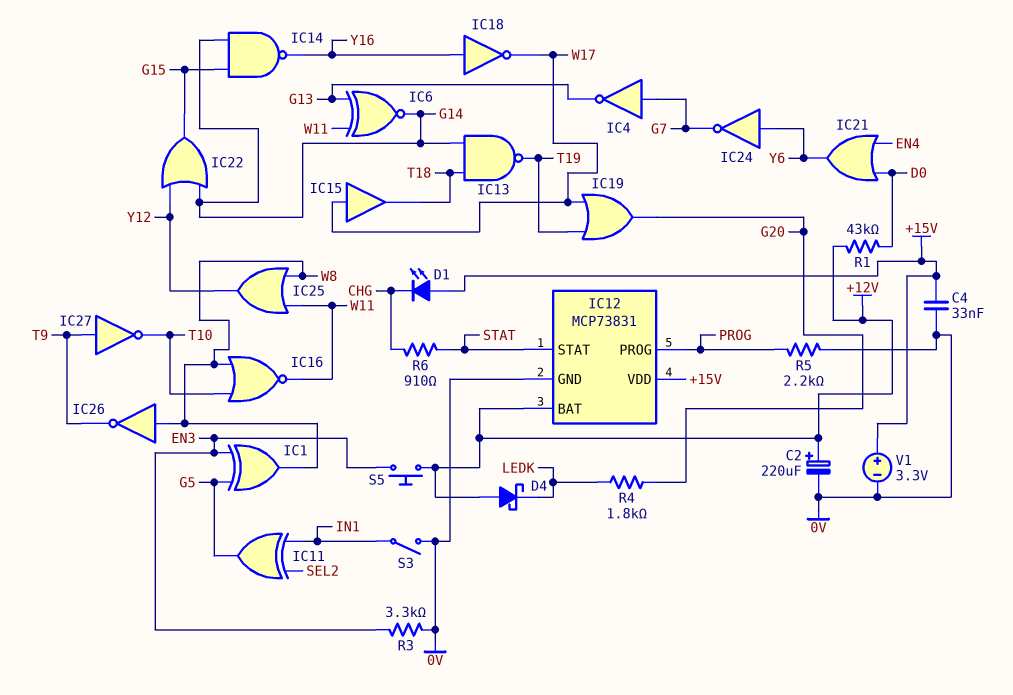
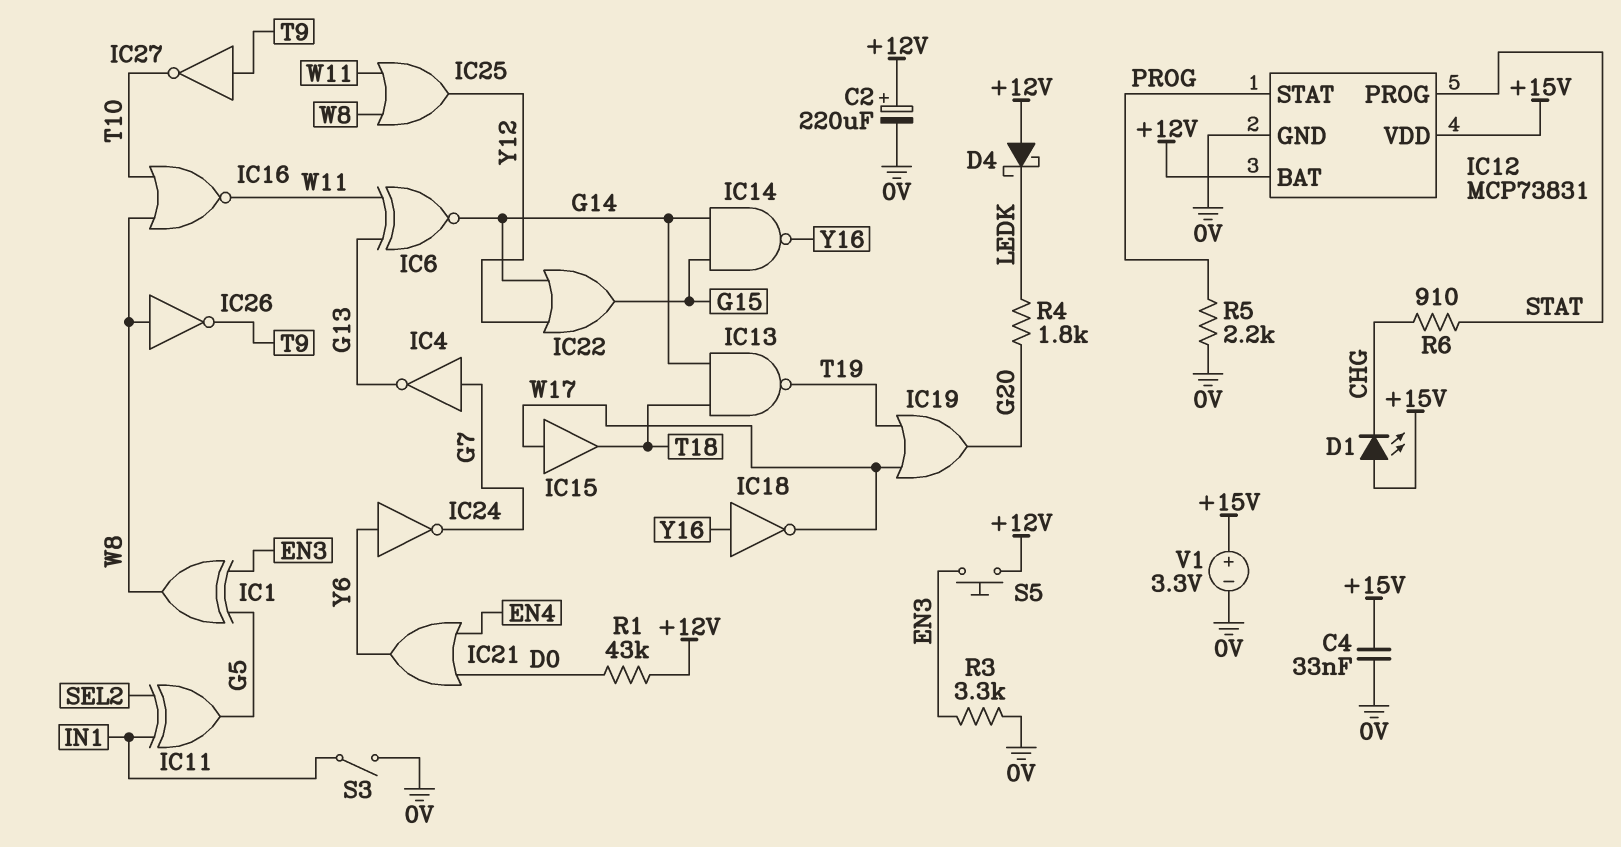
IC12 pin PROG: PROG -> STAT
IC12 pin STAT: STAT -> PROG

